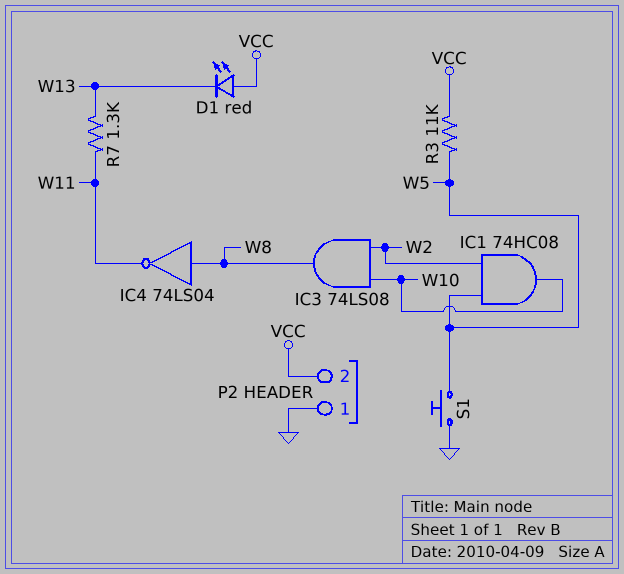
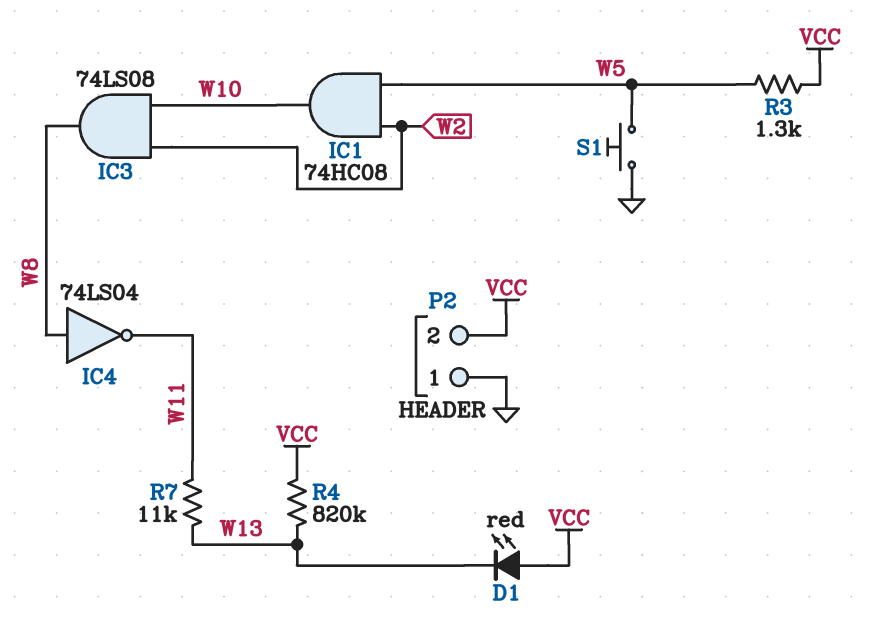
R3: 11k (VCC, W5) -> 1.3k (VCC, W5)
R4: none -> 820k (VCC, W13)
R7: 1.3k (W11, W13) -> 11k (W11, W13)

